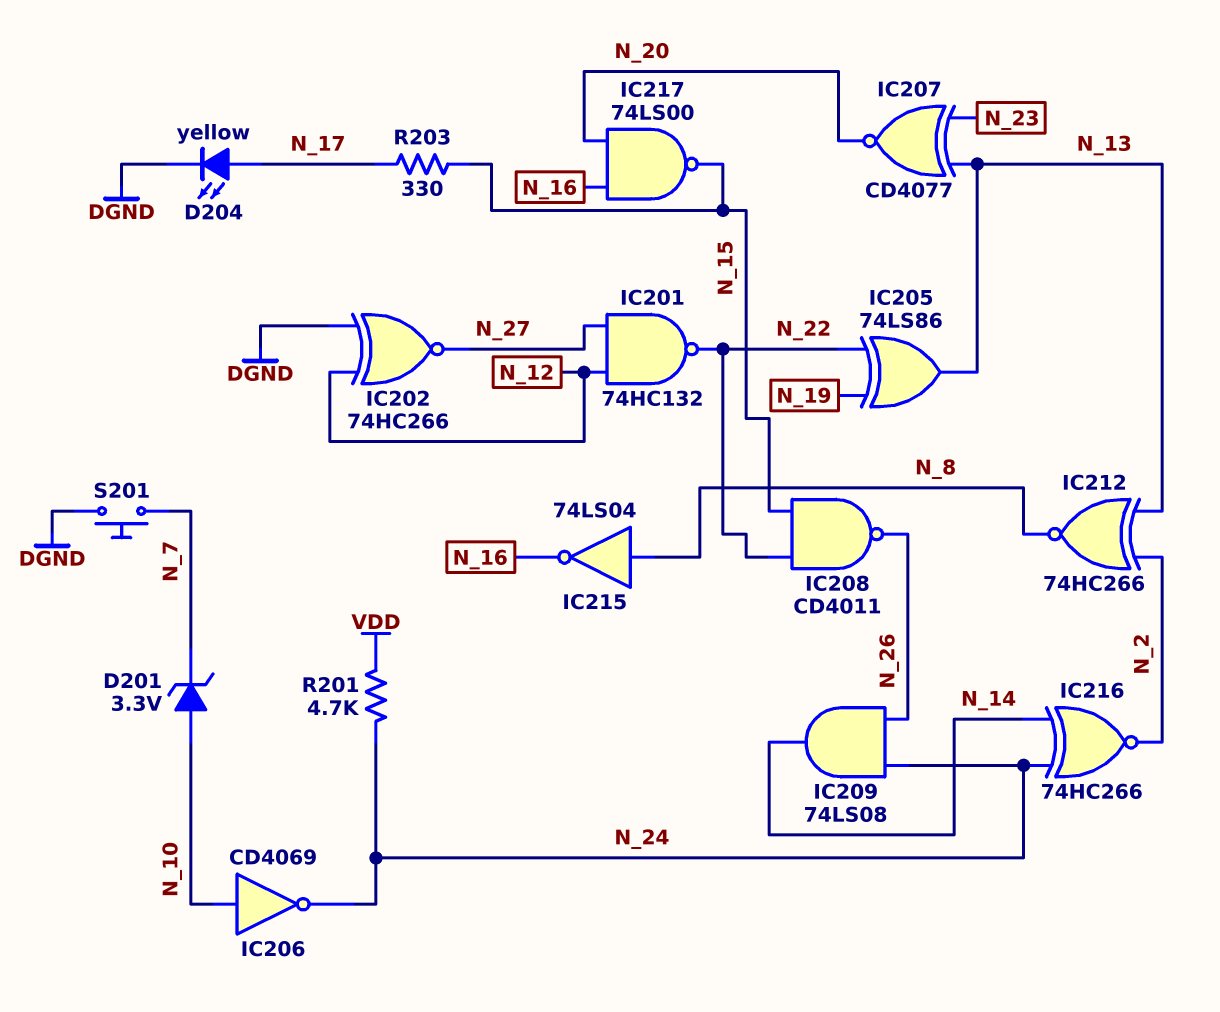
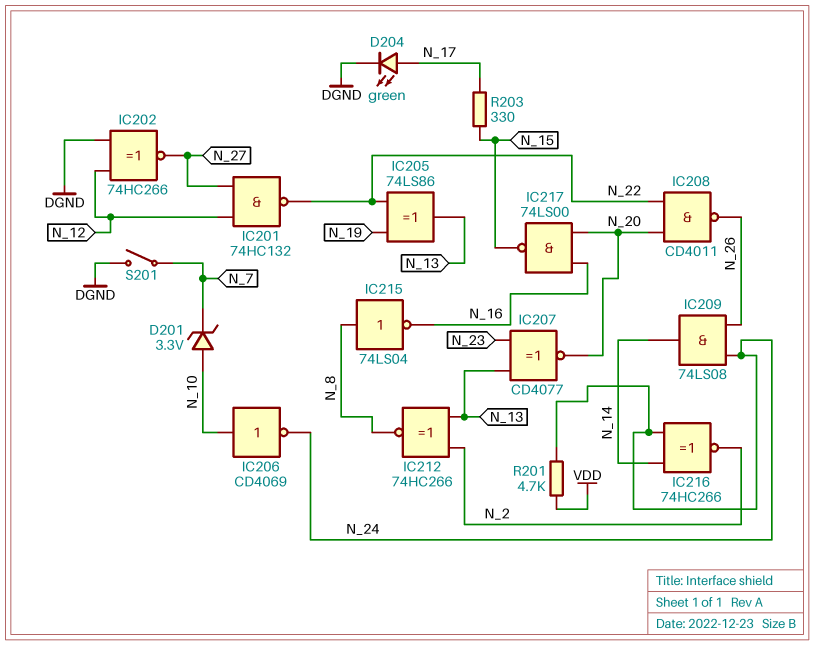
D204: LED yellow (A N_17, K DGND) -> LED green (A N_17, K DGND)
IC208: NAND CD4011 (in N_15, in N_22, out N_26) -> NAND CD4011 (in N_20, in N_22, out N_26)
S201: button (DGND, N_7) -> switch (DGND, N_7)

